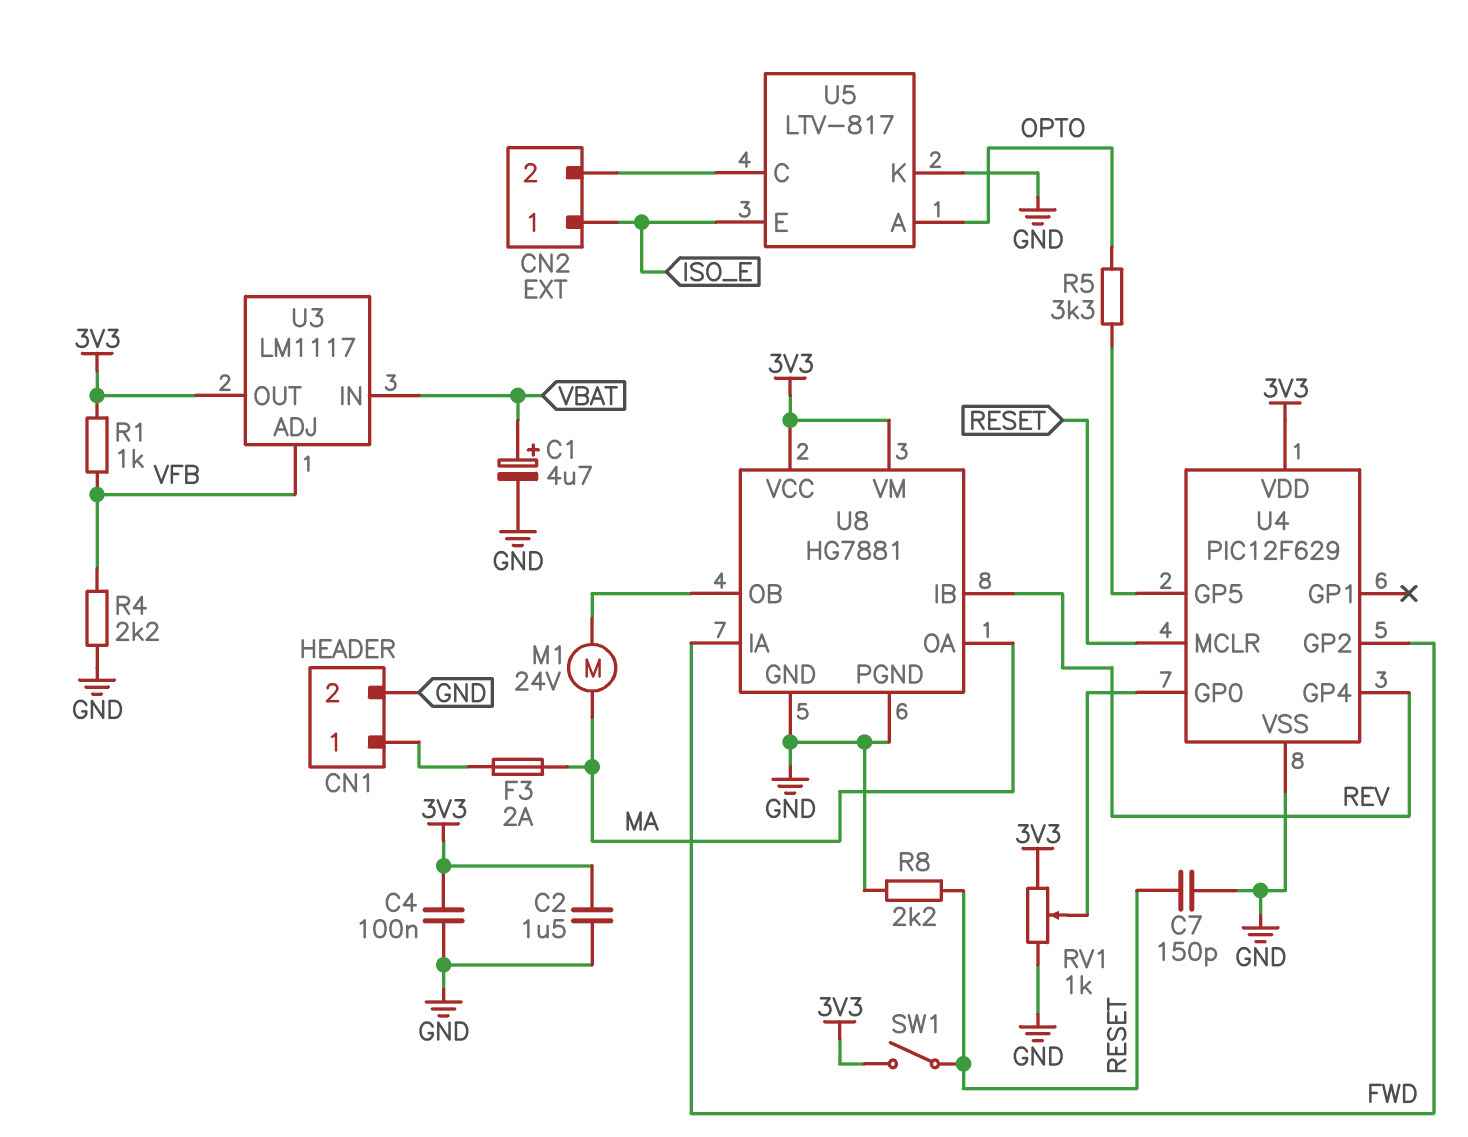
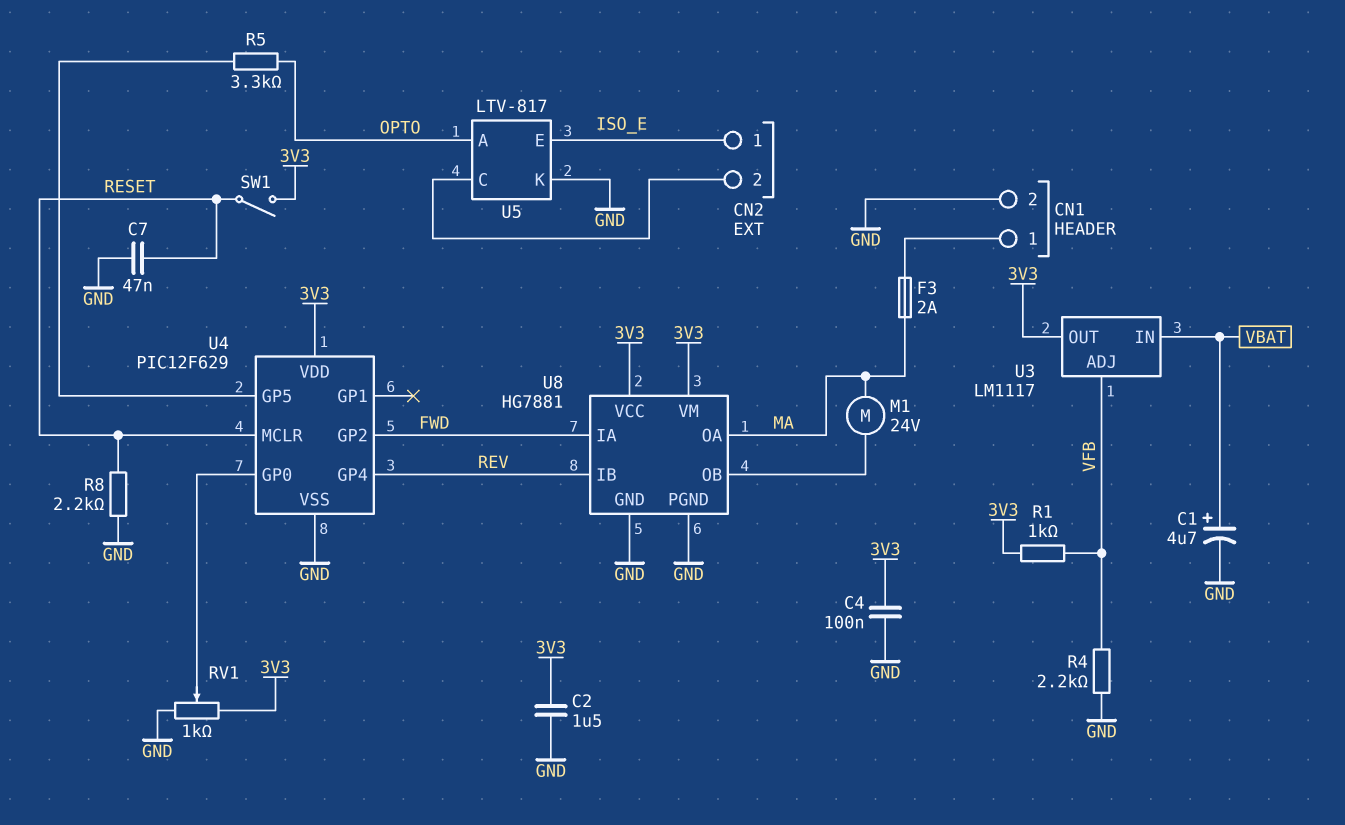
C7: 150pF (GND, RESET) -> 47nF (GND, RESET)

